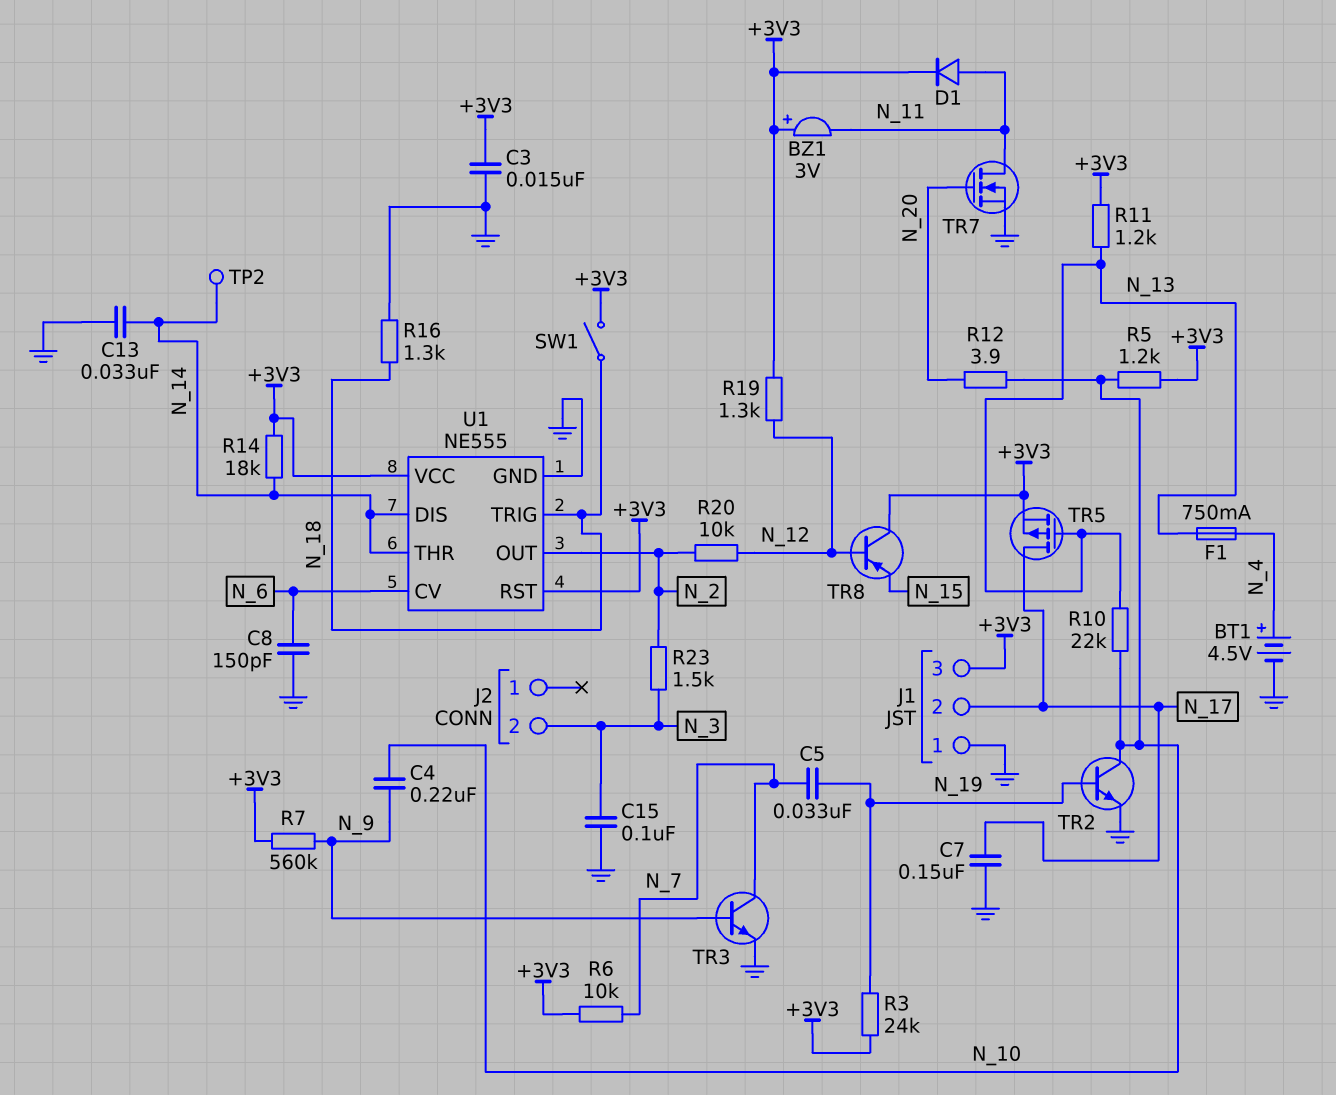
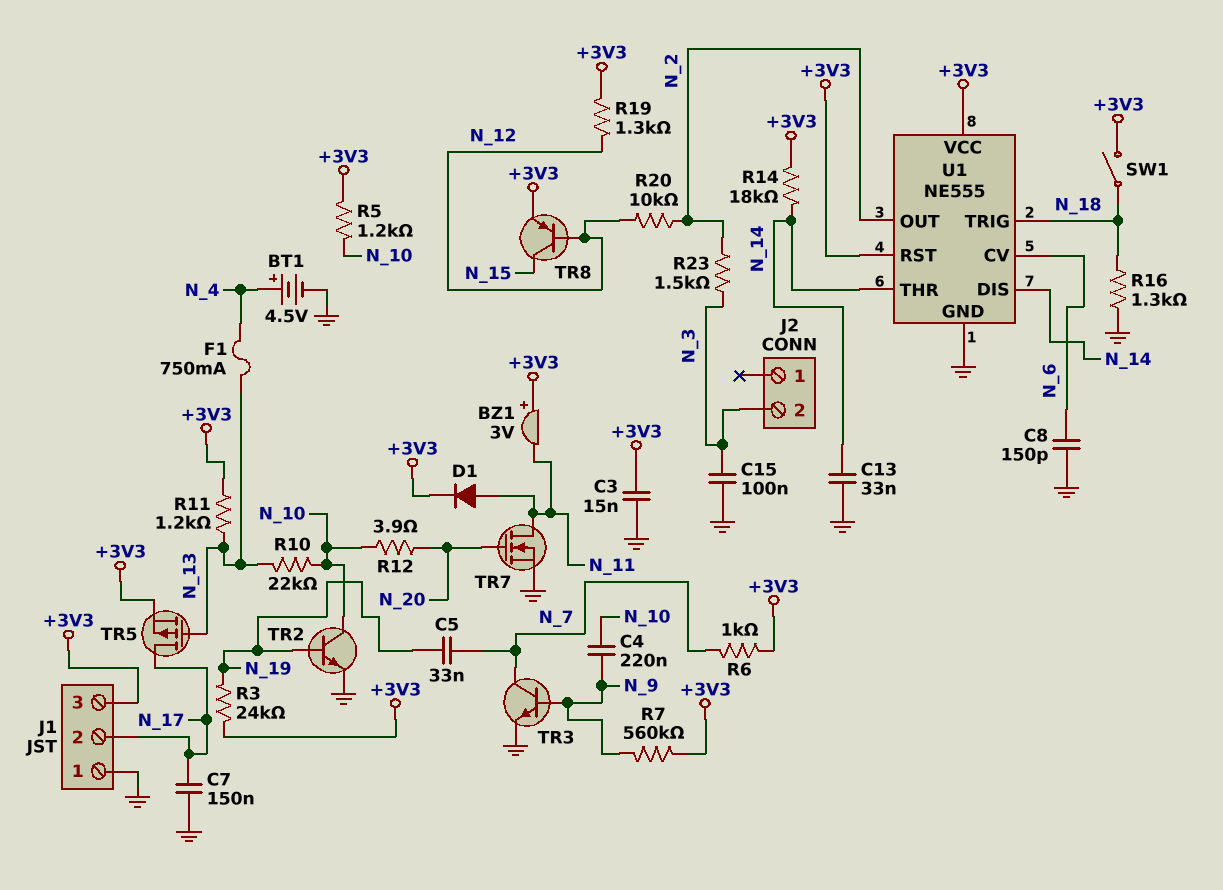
R6: 10k (+3V3, N_7) -> 1k (+3V3, N_7)
TP2: test point (N_14) -> none
TR8: PNP (B N_12, C +3V3, E N_15) -> PNP (B N_12, C N_15, E +3V3)

